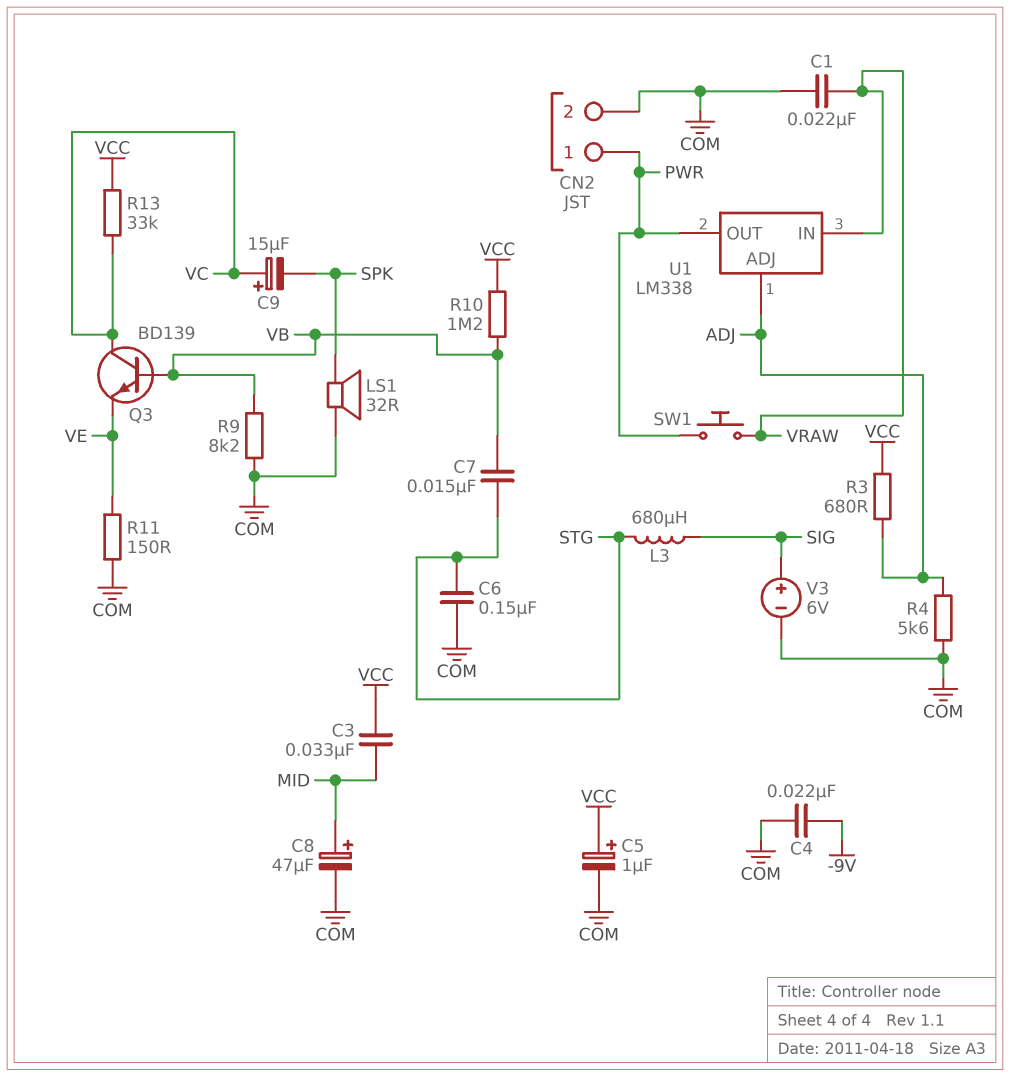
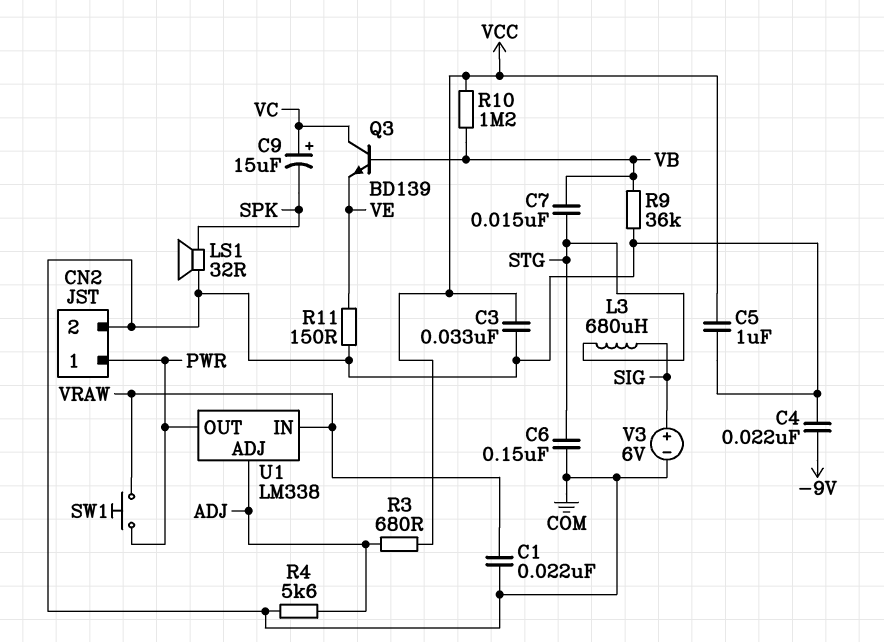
C3: 33nF (MID, VCC) -> 33nF (COM, VCC)
C5: 1uF (plus VCC, minus COM) -> 1uF (COM, VCC)
C8: 47uF (plus MID, minus COM) -> none
R9: 8.2k (COM, VB) -> 36k (COM, VB)
R13: 33k (VC, VCC) -> none

